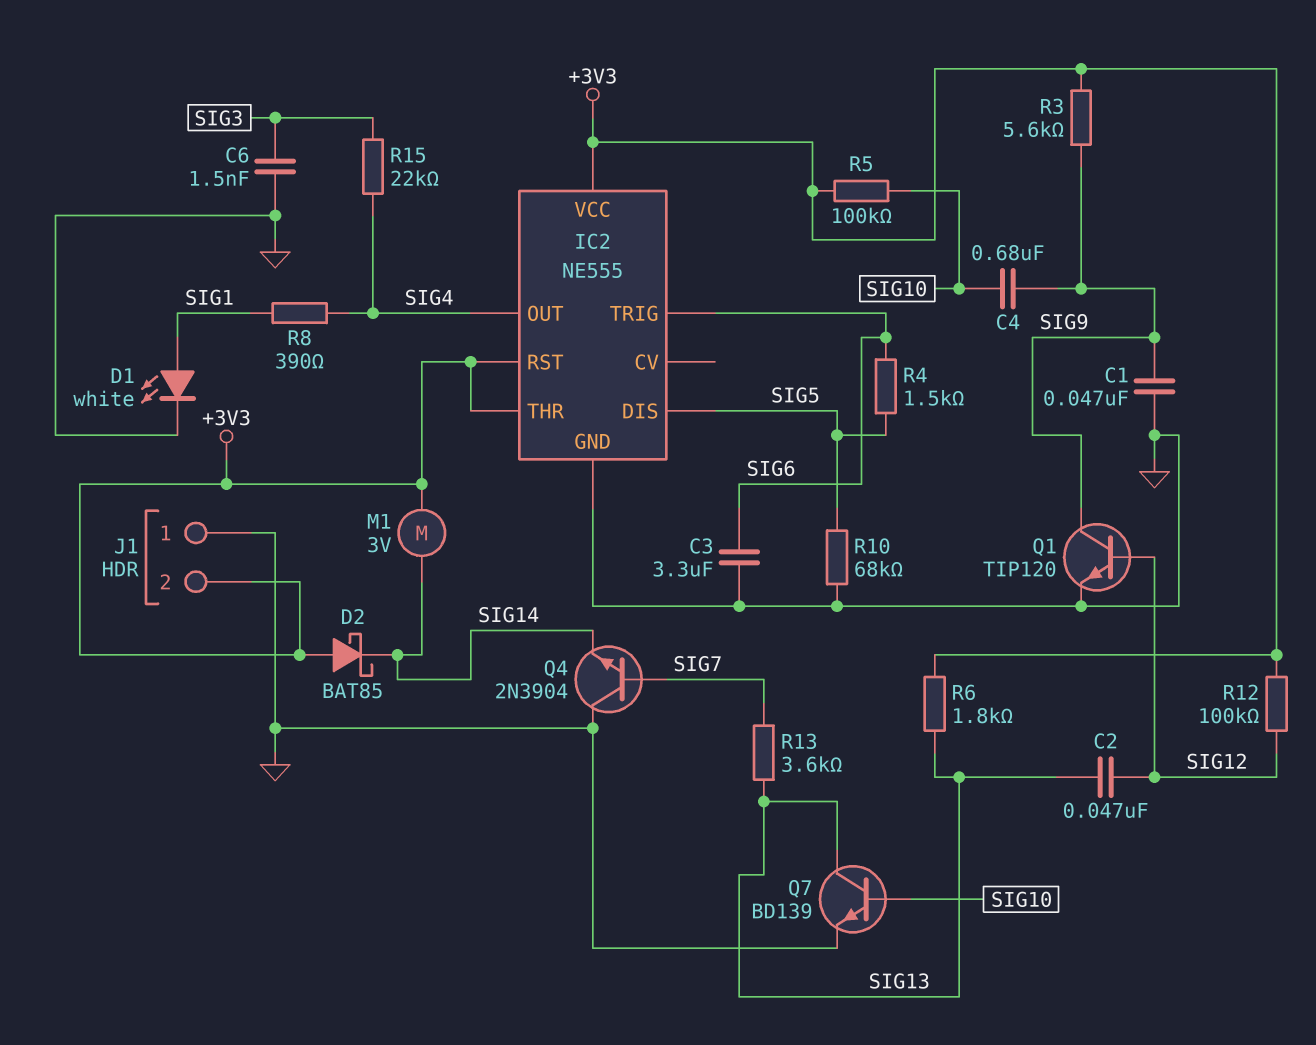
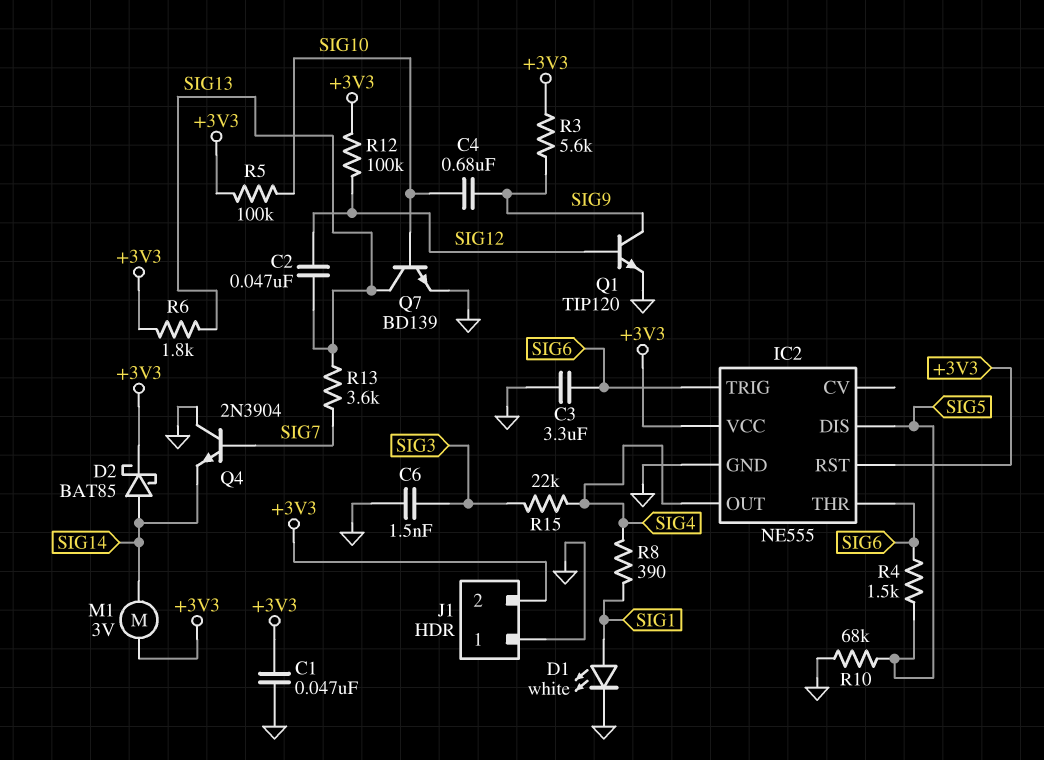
C1: 47nF (GND, SIG9) -> 47nF (+3V3, GND)
D2: schottky BAT85 (A +3V3, K SIG14) -> schottky BAT85 (A SIG14, K +3V3)
IC2 pin THR: +3V3 -> SIG6

